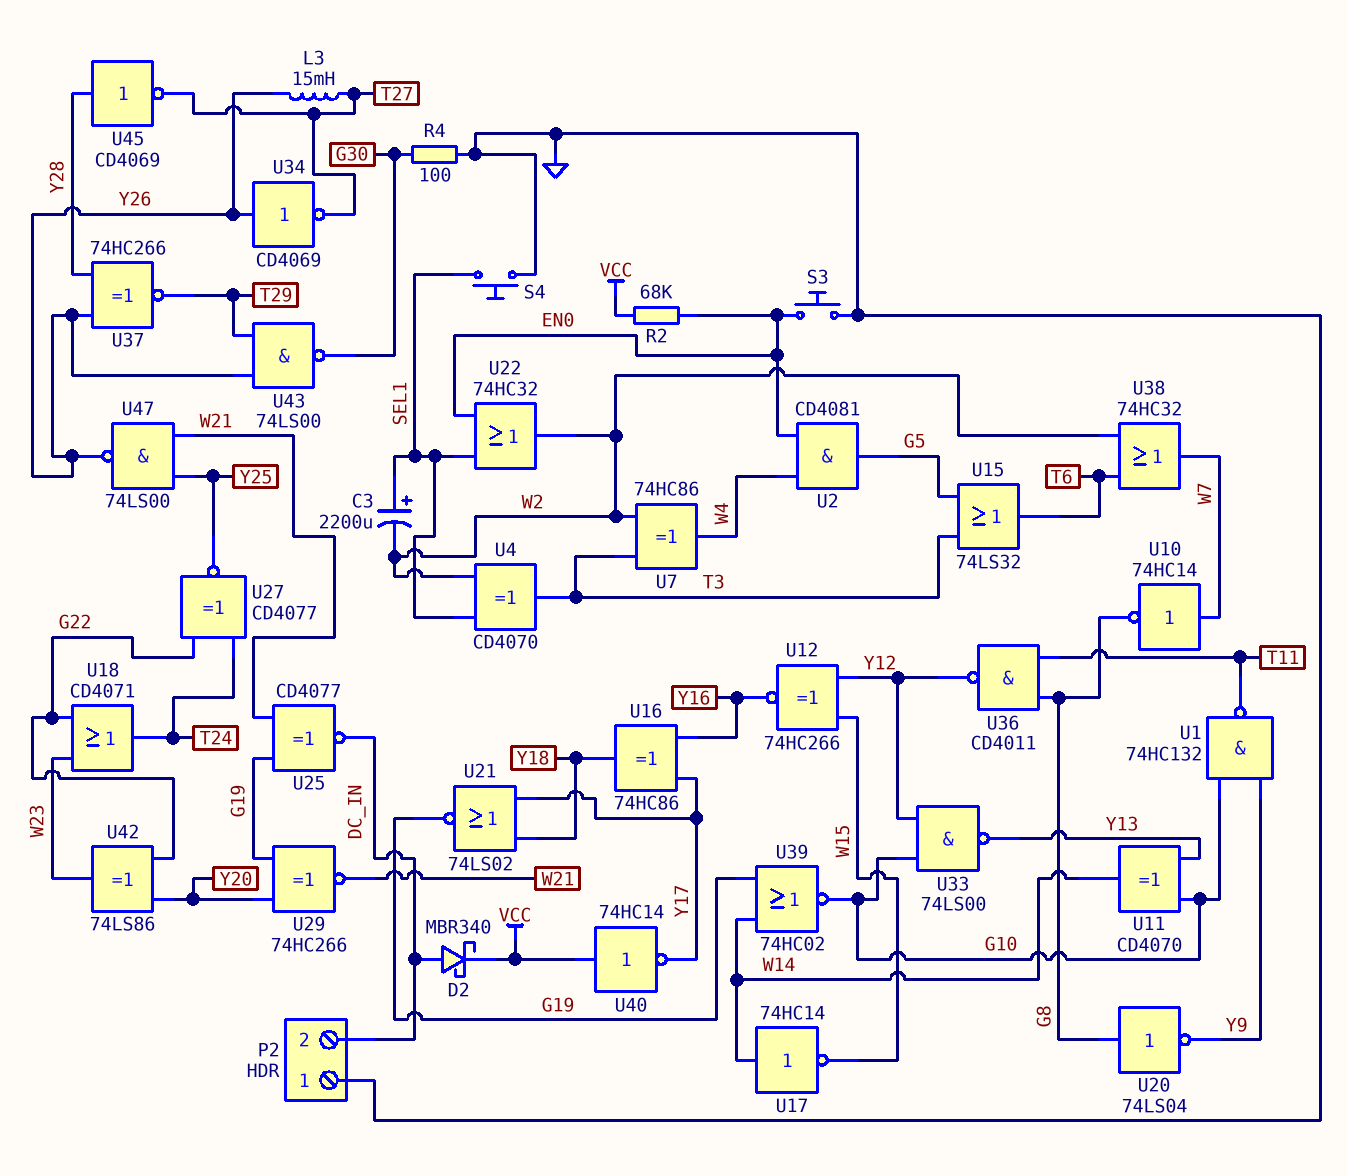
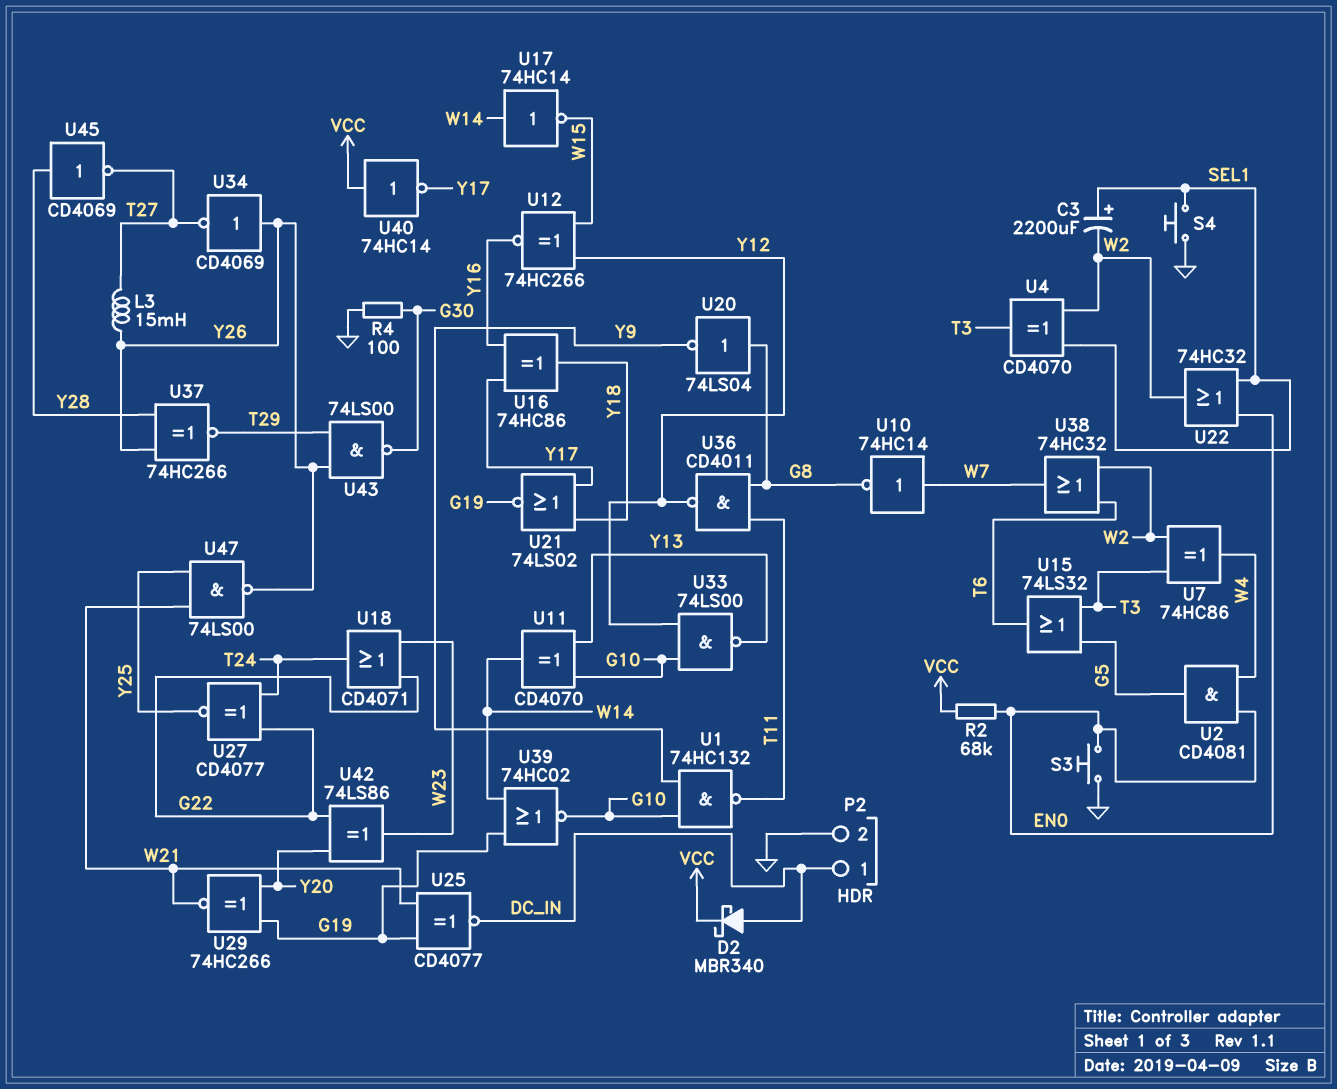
P2 pin 1: GND -> DC_IN
P2 pin 2: DC_IN -> GND

